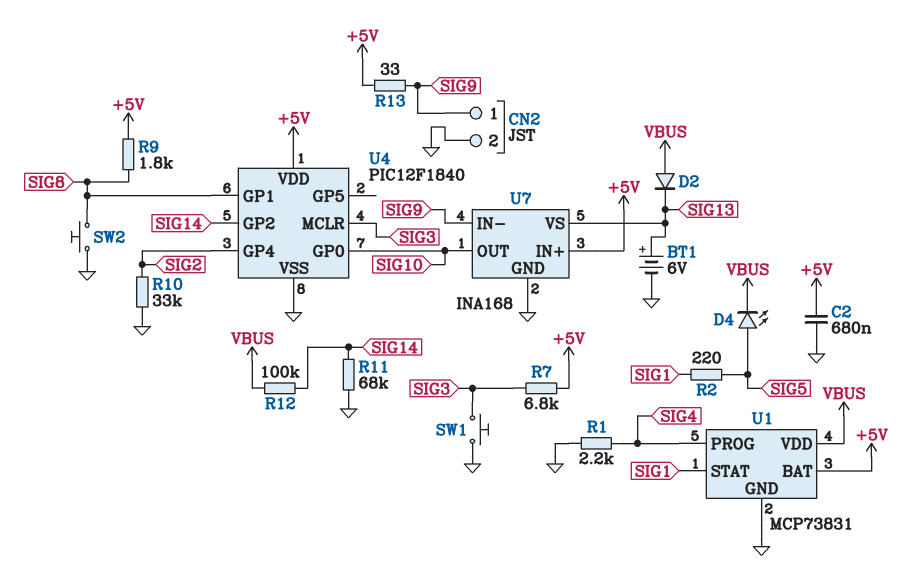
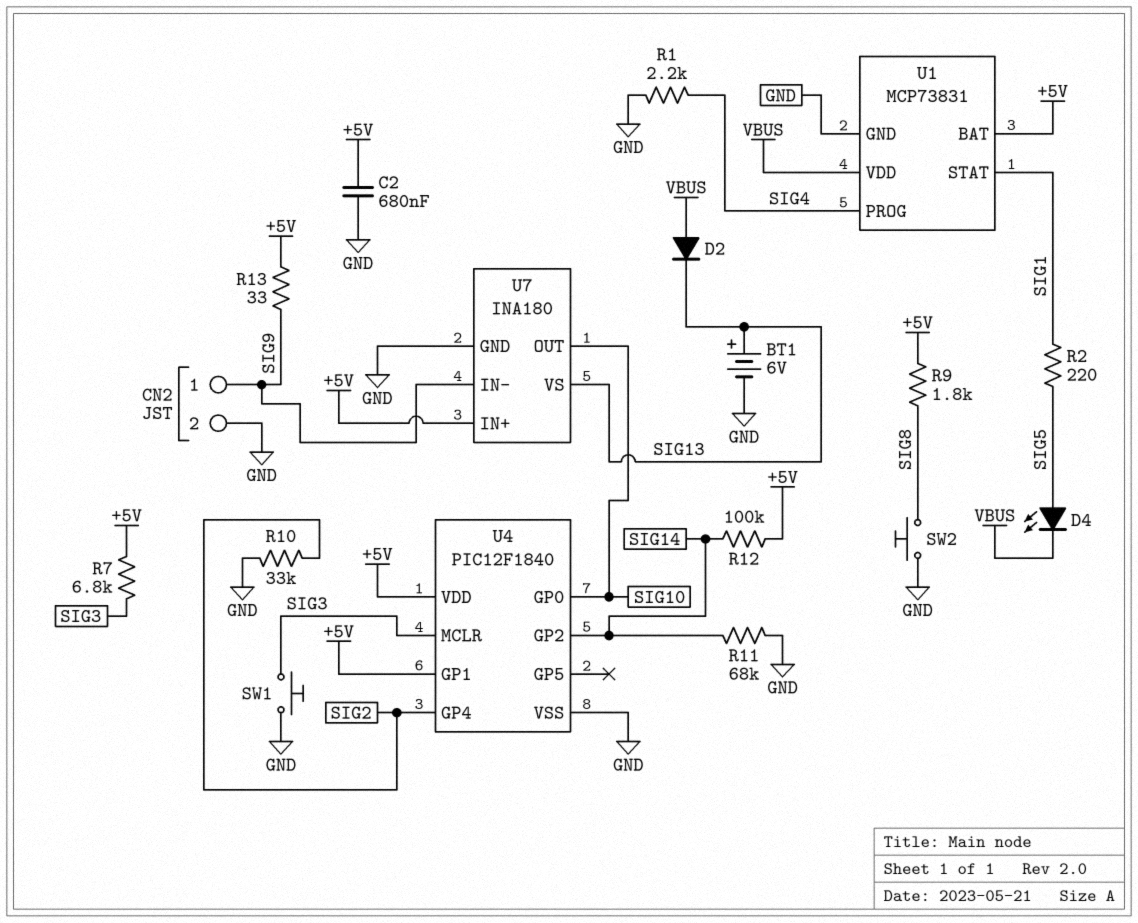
R12: 100k (SIG14, VBUS) -> 100k (+5V, SIG14)
U4 pin GP1: SIG8 -> +5V
U7: INA168 -> INA180

